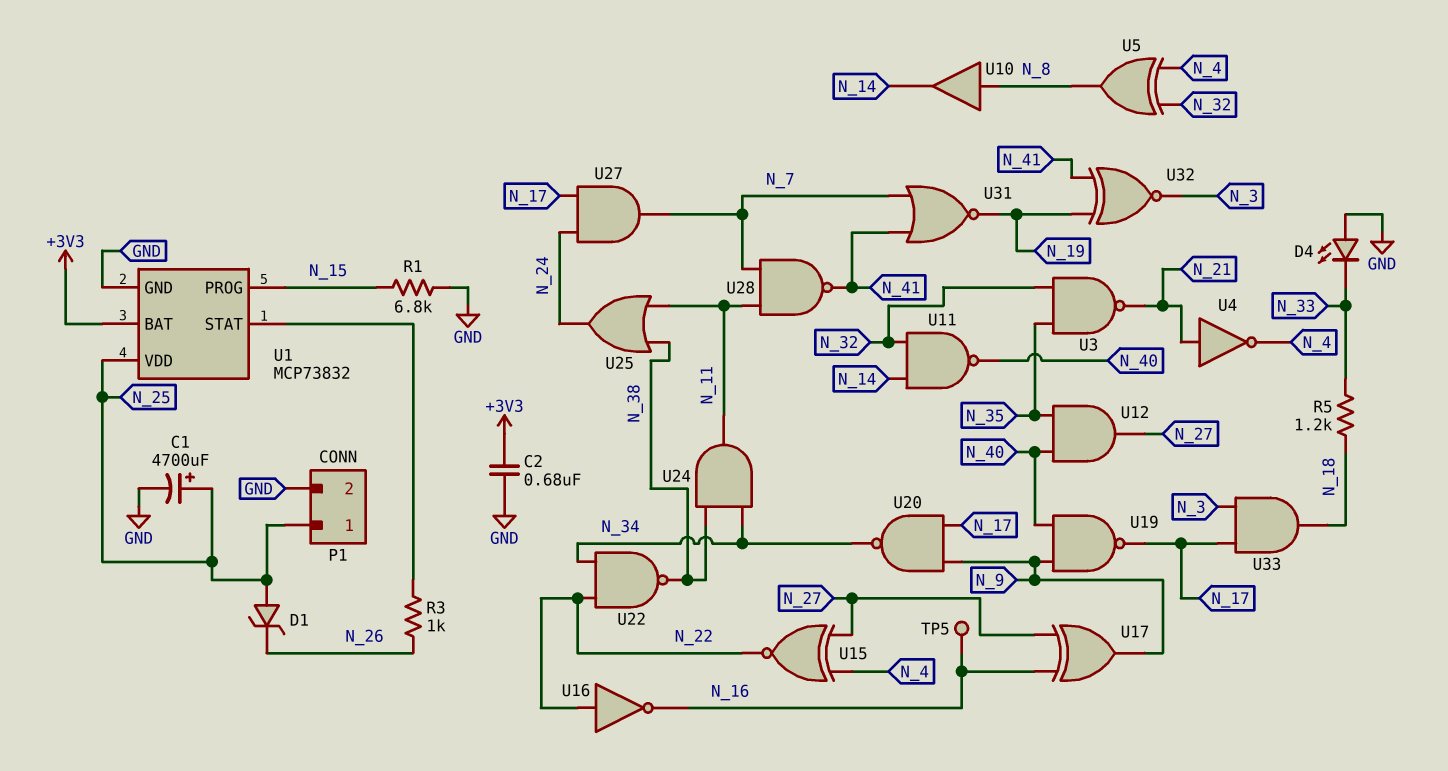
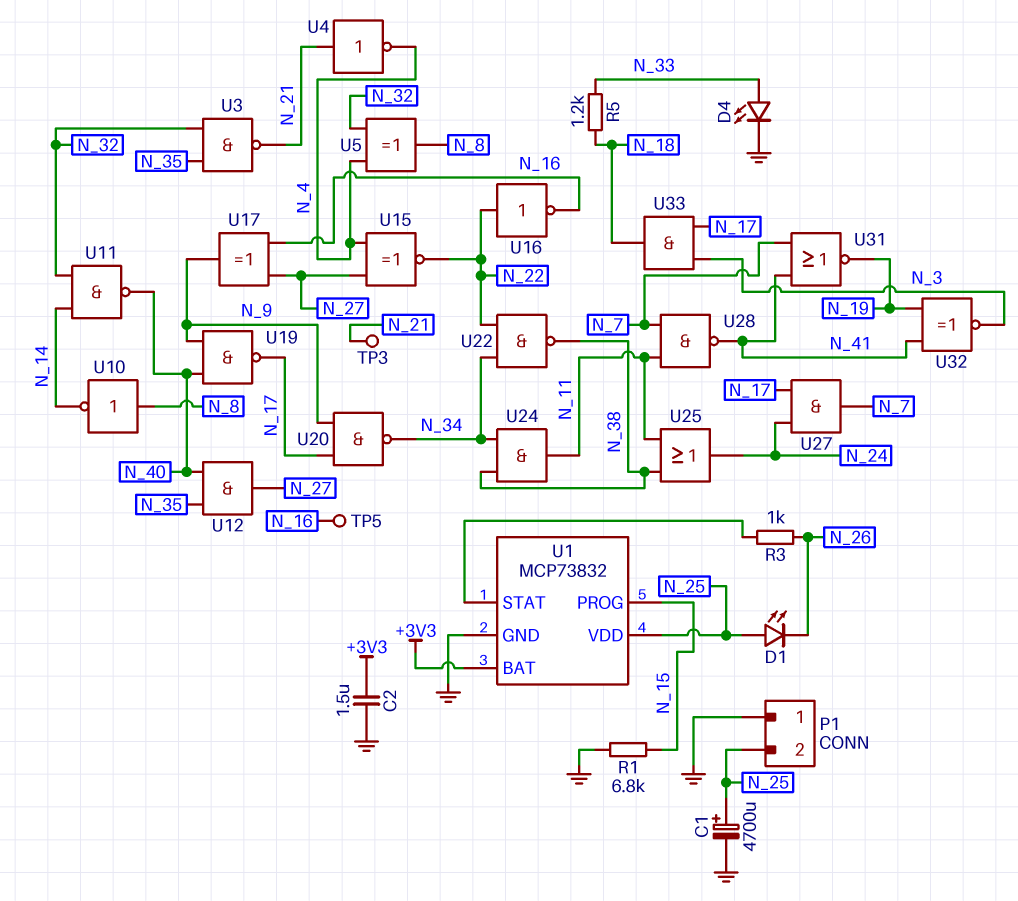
C2: 680nF (+3V3, GND) -> 1.5uF (+3V3, GND)
D1: zener (A N_25, K N_26) -> LED (A N_25, K N_26)
D4: LED (A GND, K N_33) -> LED (A N_33, K GND)
P1 pin 1: N_25 -> GND
P1 pin 2: GND -> N_25
TP3: none -> test point (N_21)
U10: buffer (in N_8, out N_14) -> NOT (in N_8, out N_14)

